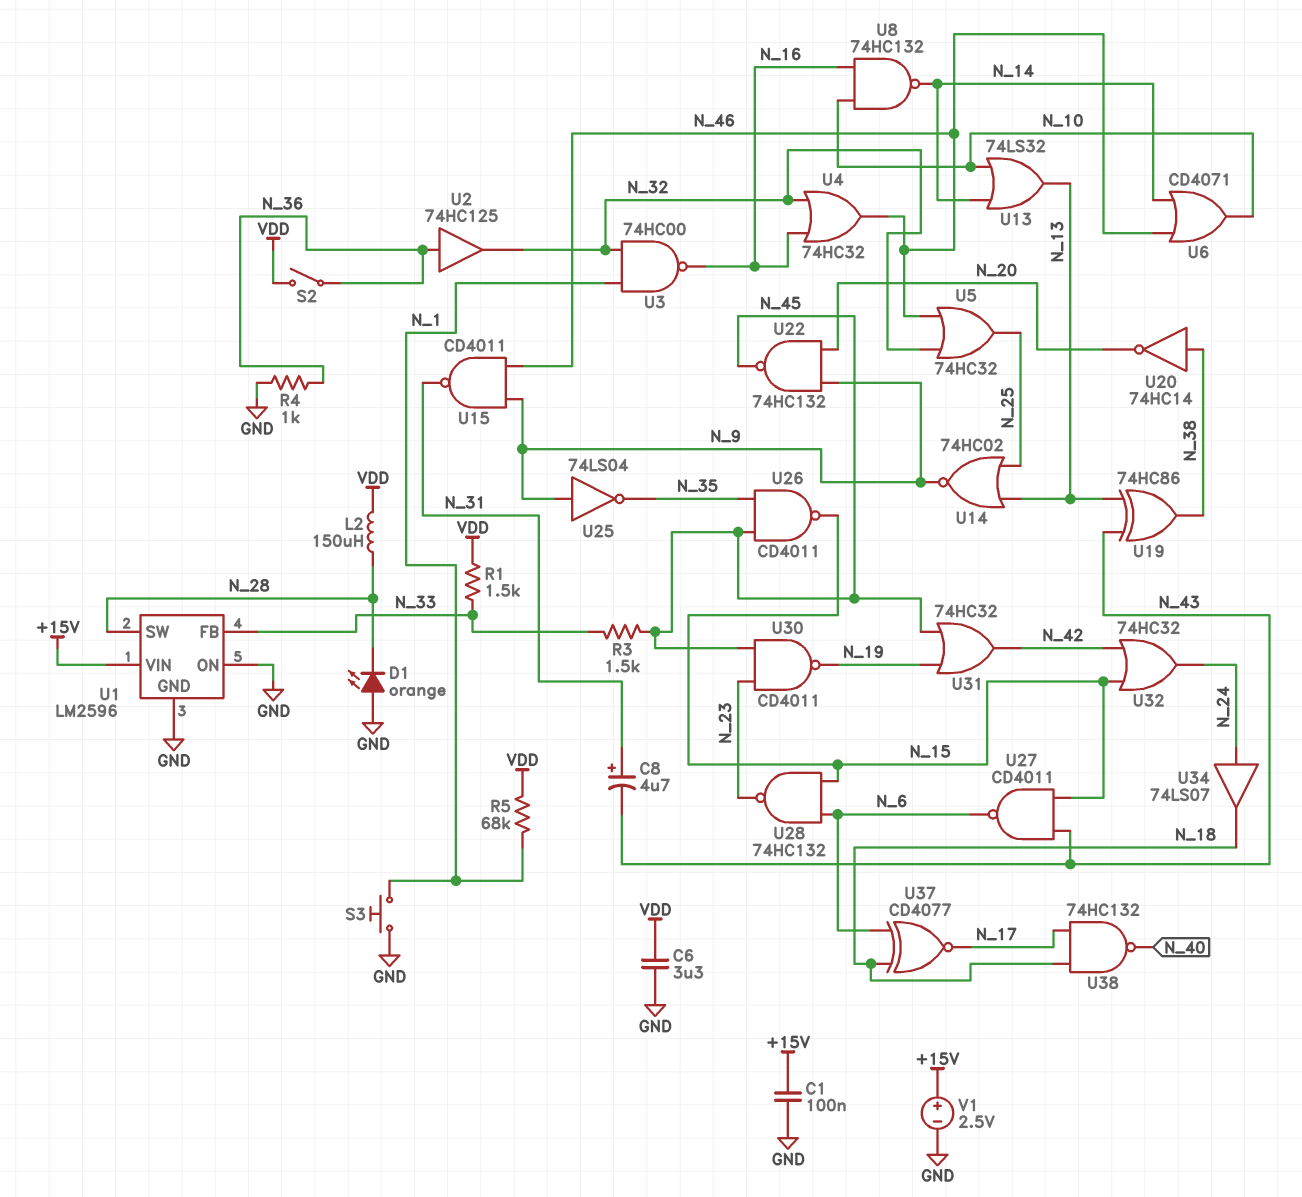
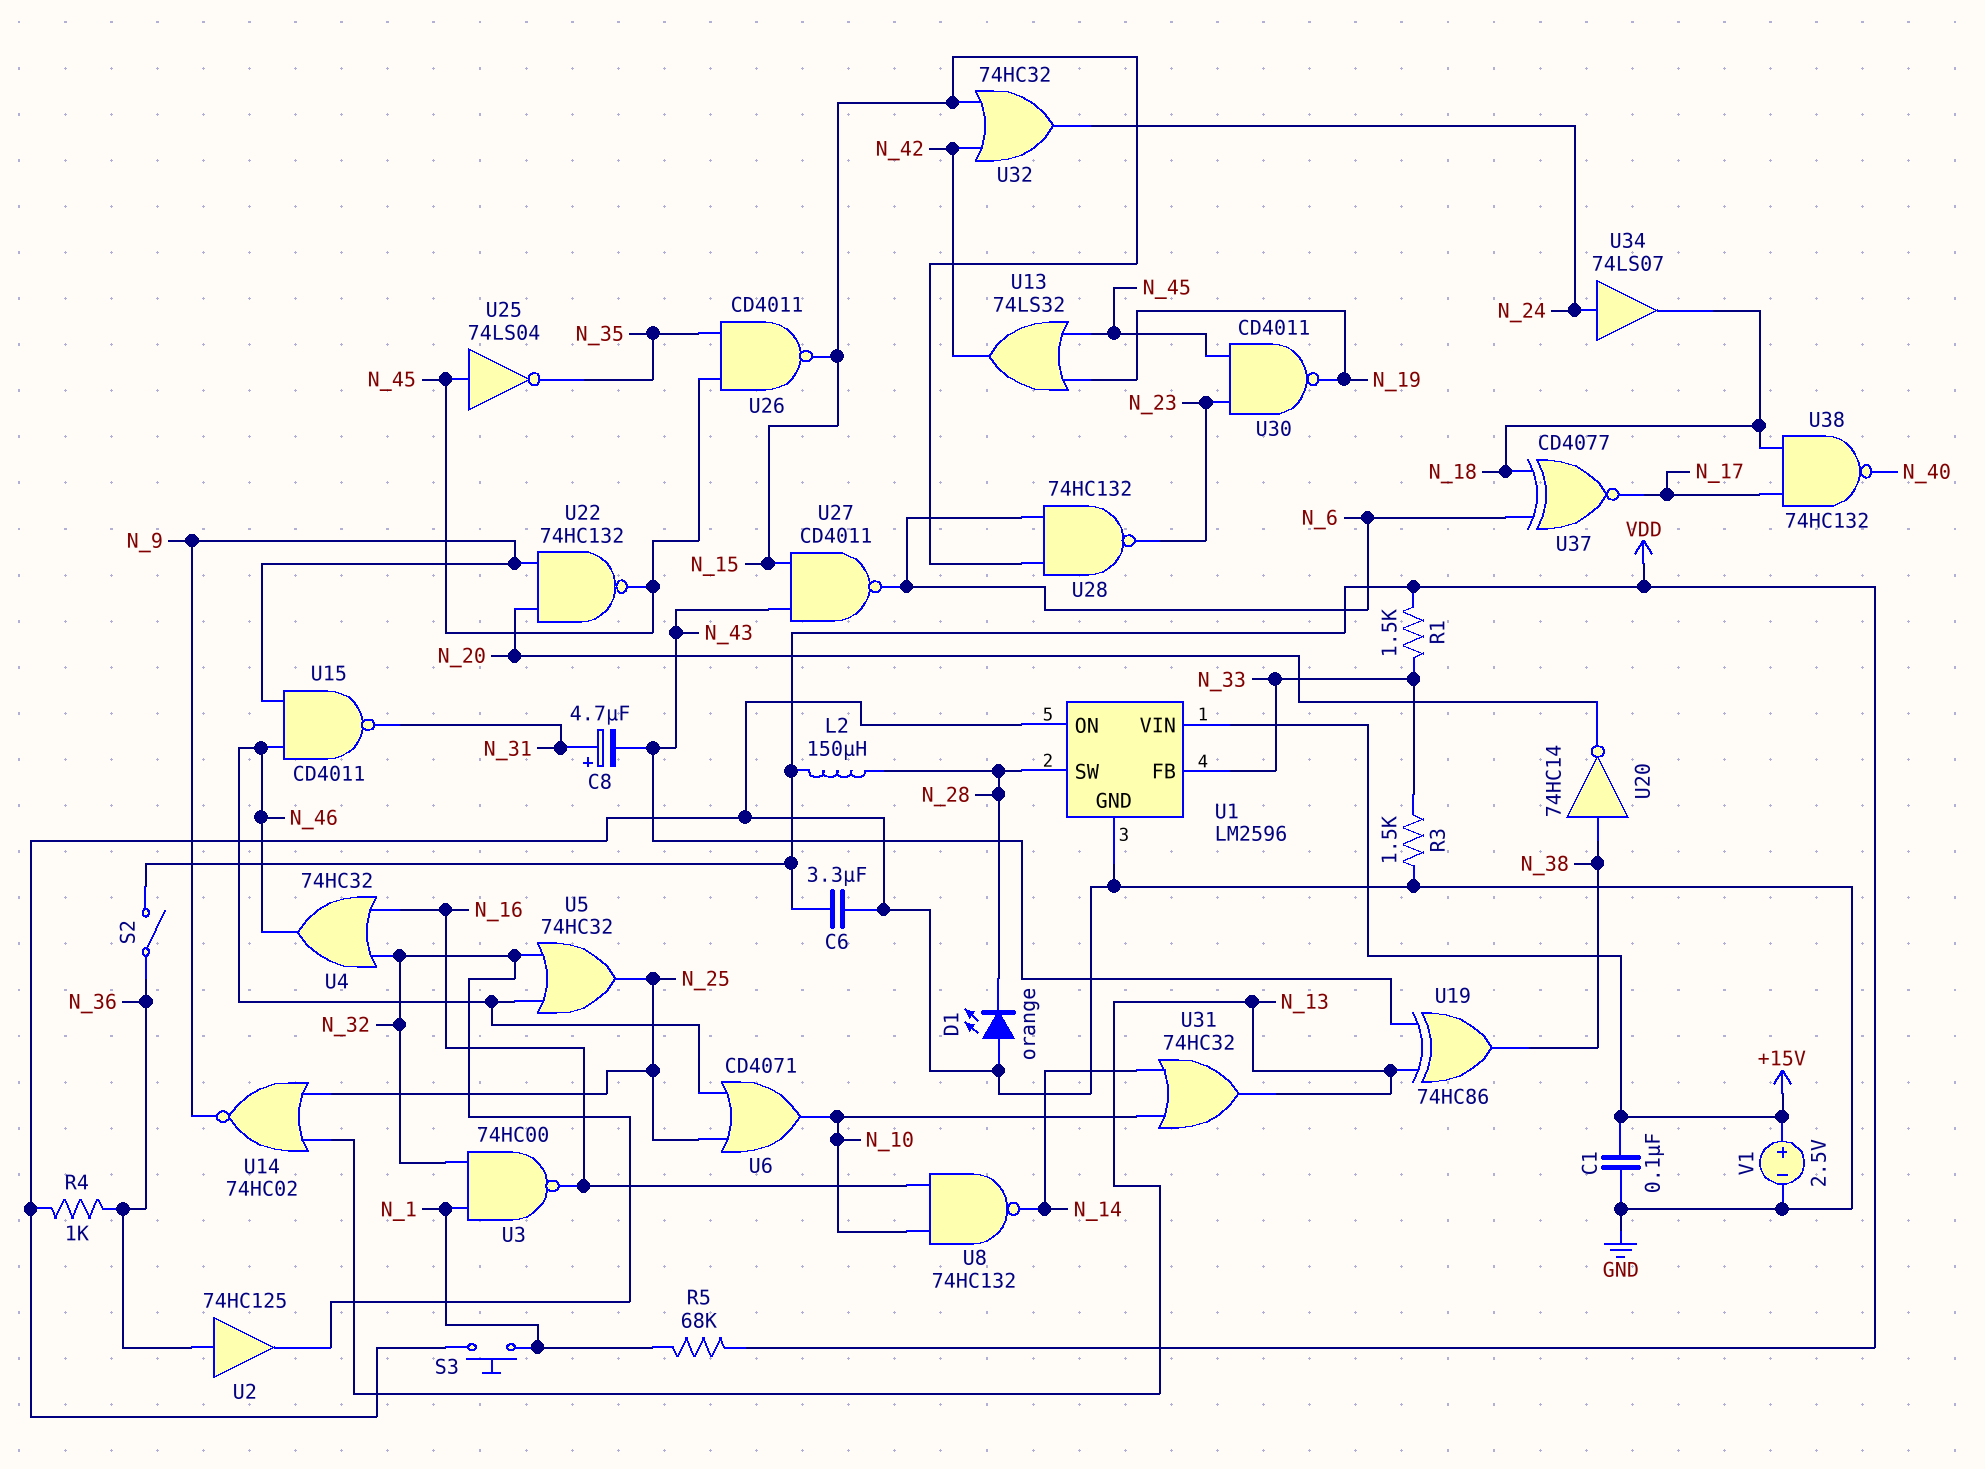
R3: 1.5k (N_33, N_45) -> 1.5k (GND, N_33)
U6: OR CD4071 (in N_14, in N_46, out N_10) -> OR CD4071 (in N_25, in N_46, out N_10)
U13: OR 74LS32 (in N_10, in N_14, out N_13) -> OR 74LS32 (in N_19, in N_45, out N_42)
U25: NOT 74LS04 (in N_9, out N_35) -> NOT 74LS04 (in N_45, out N_35)
U31: OR 74HC32 (in N_19, in N_45, out N_42) -> OR 74HC32 (in N_10, in N_14, out N_13)

